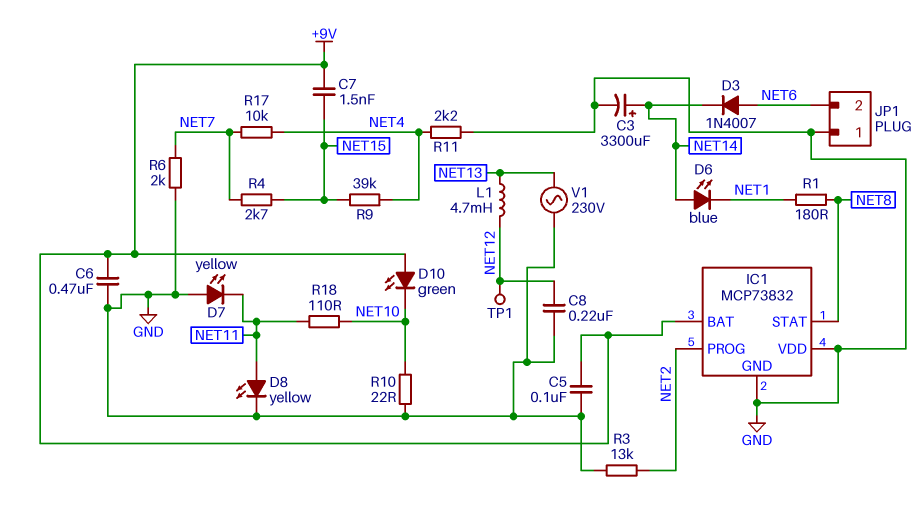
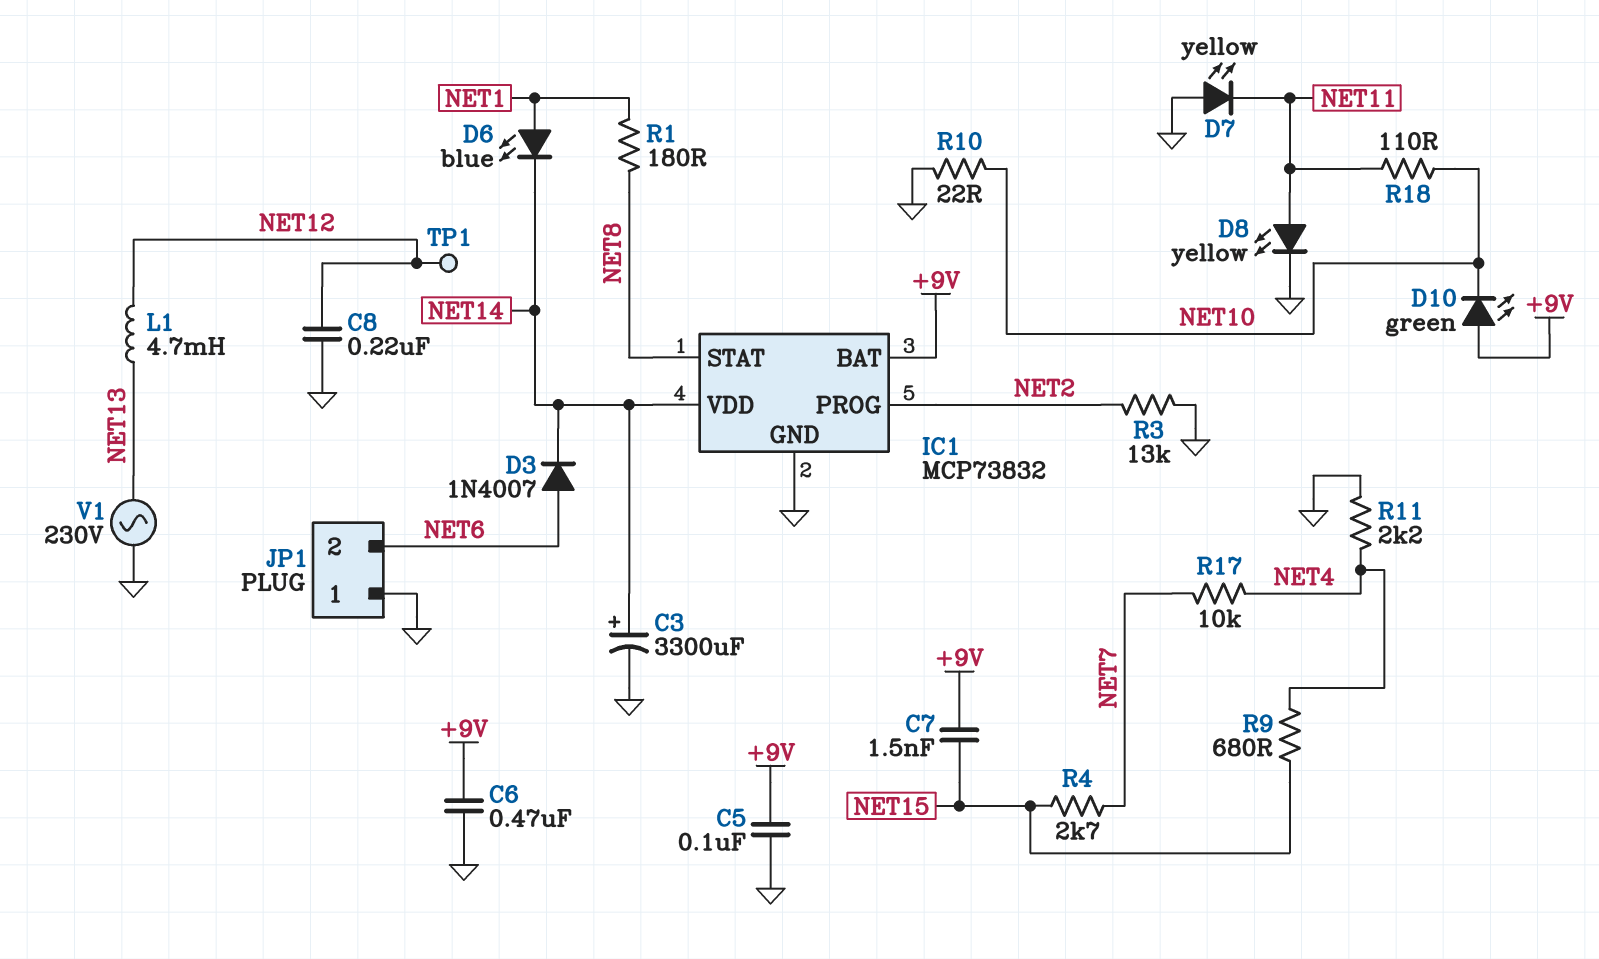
D6: LED blue (A NET14, K NET1) -> LED blue (A NET1, K NET14)
IC1 pin VDD: GND -> NET14
R6: 2k (GND, NET7) -> none
R9: 39k (NET4, NET15) -> 680 (NET4, NET15)

